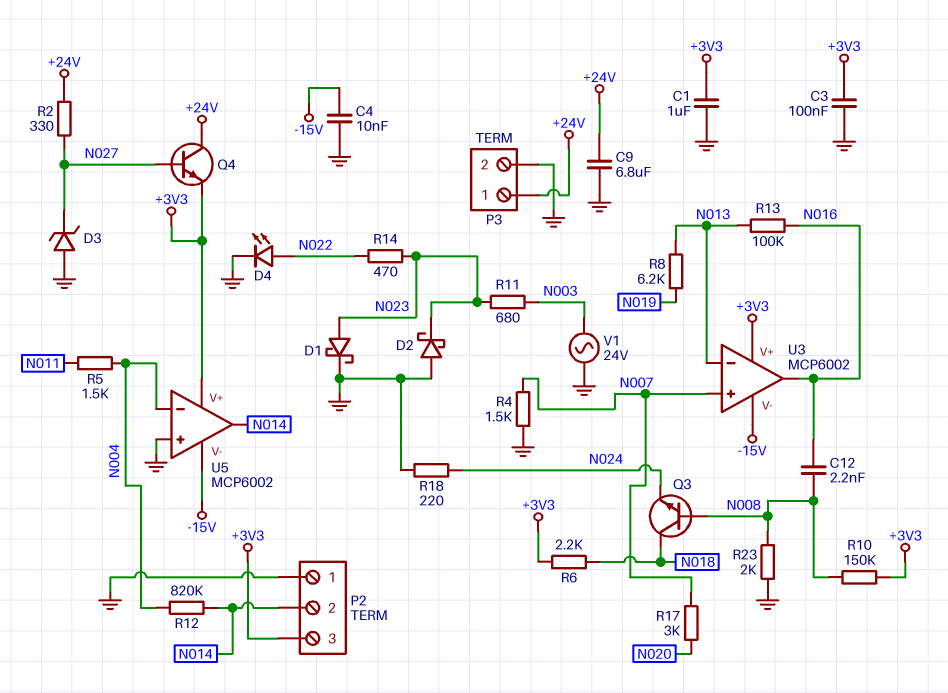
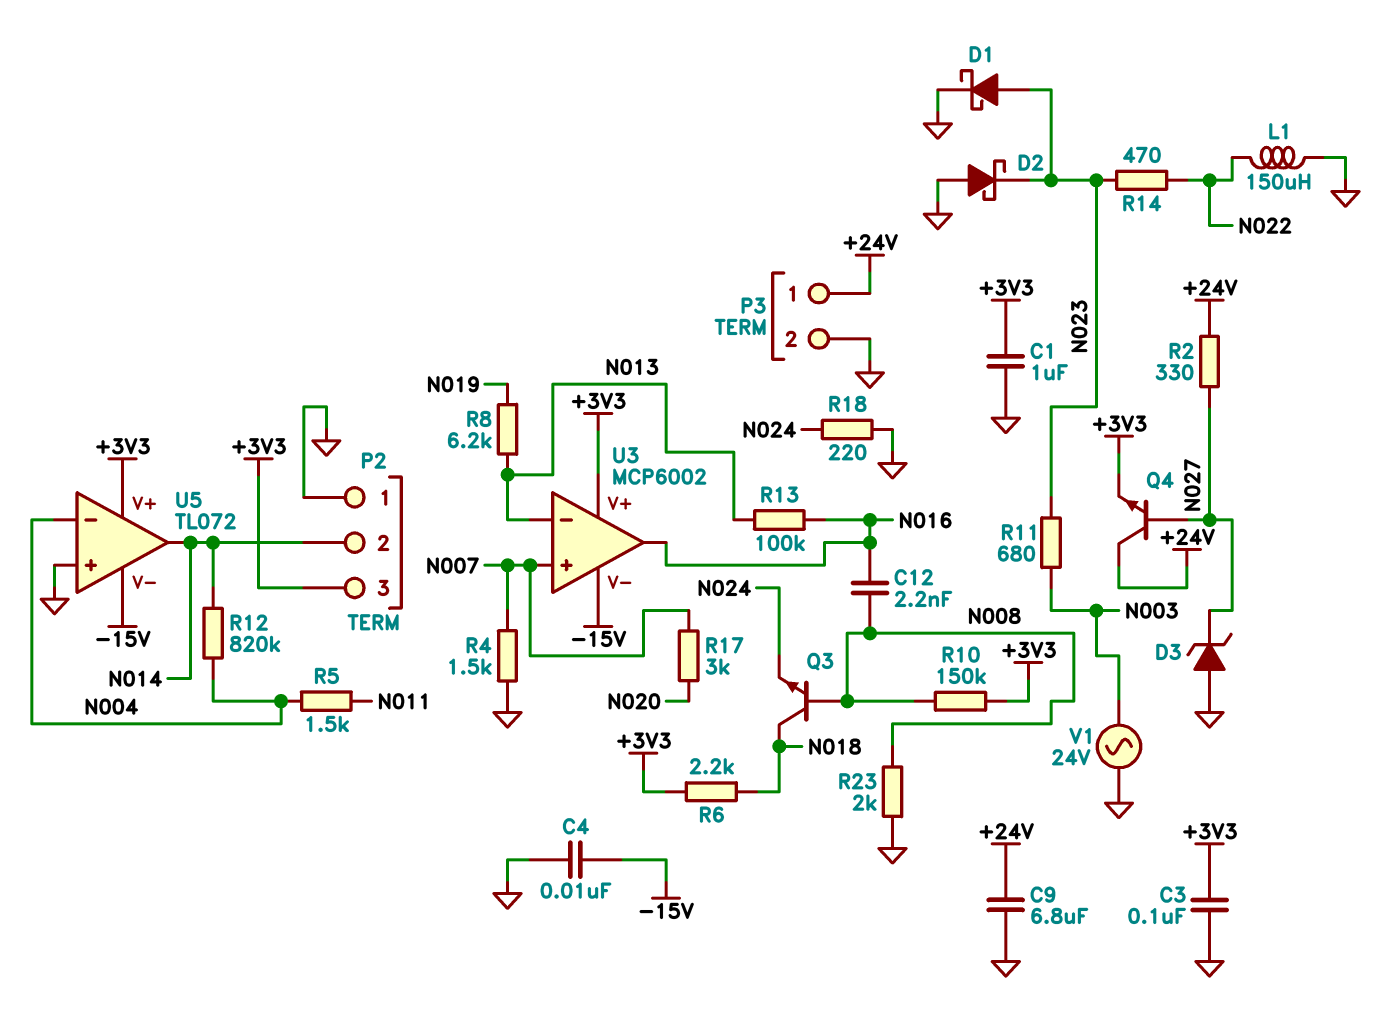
D4: LED (A N022, K GND) -> none
L1: none -> 150uH (GND, N022)
U5: MCP6002 -> TL072

